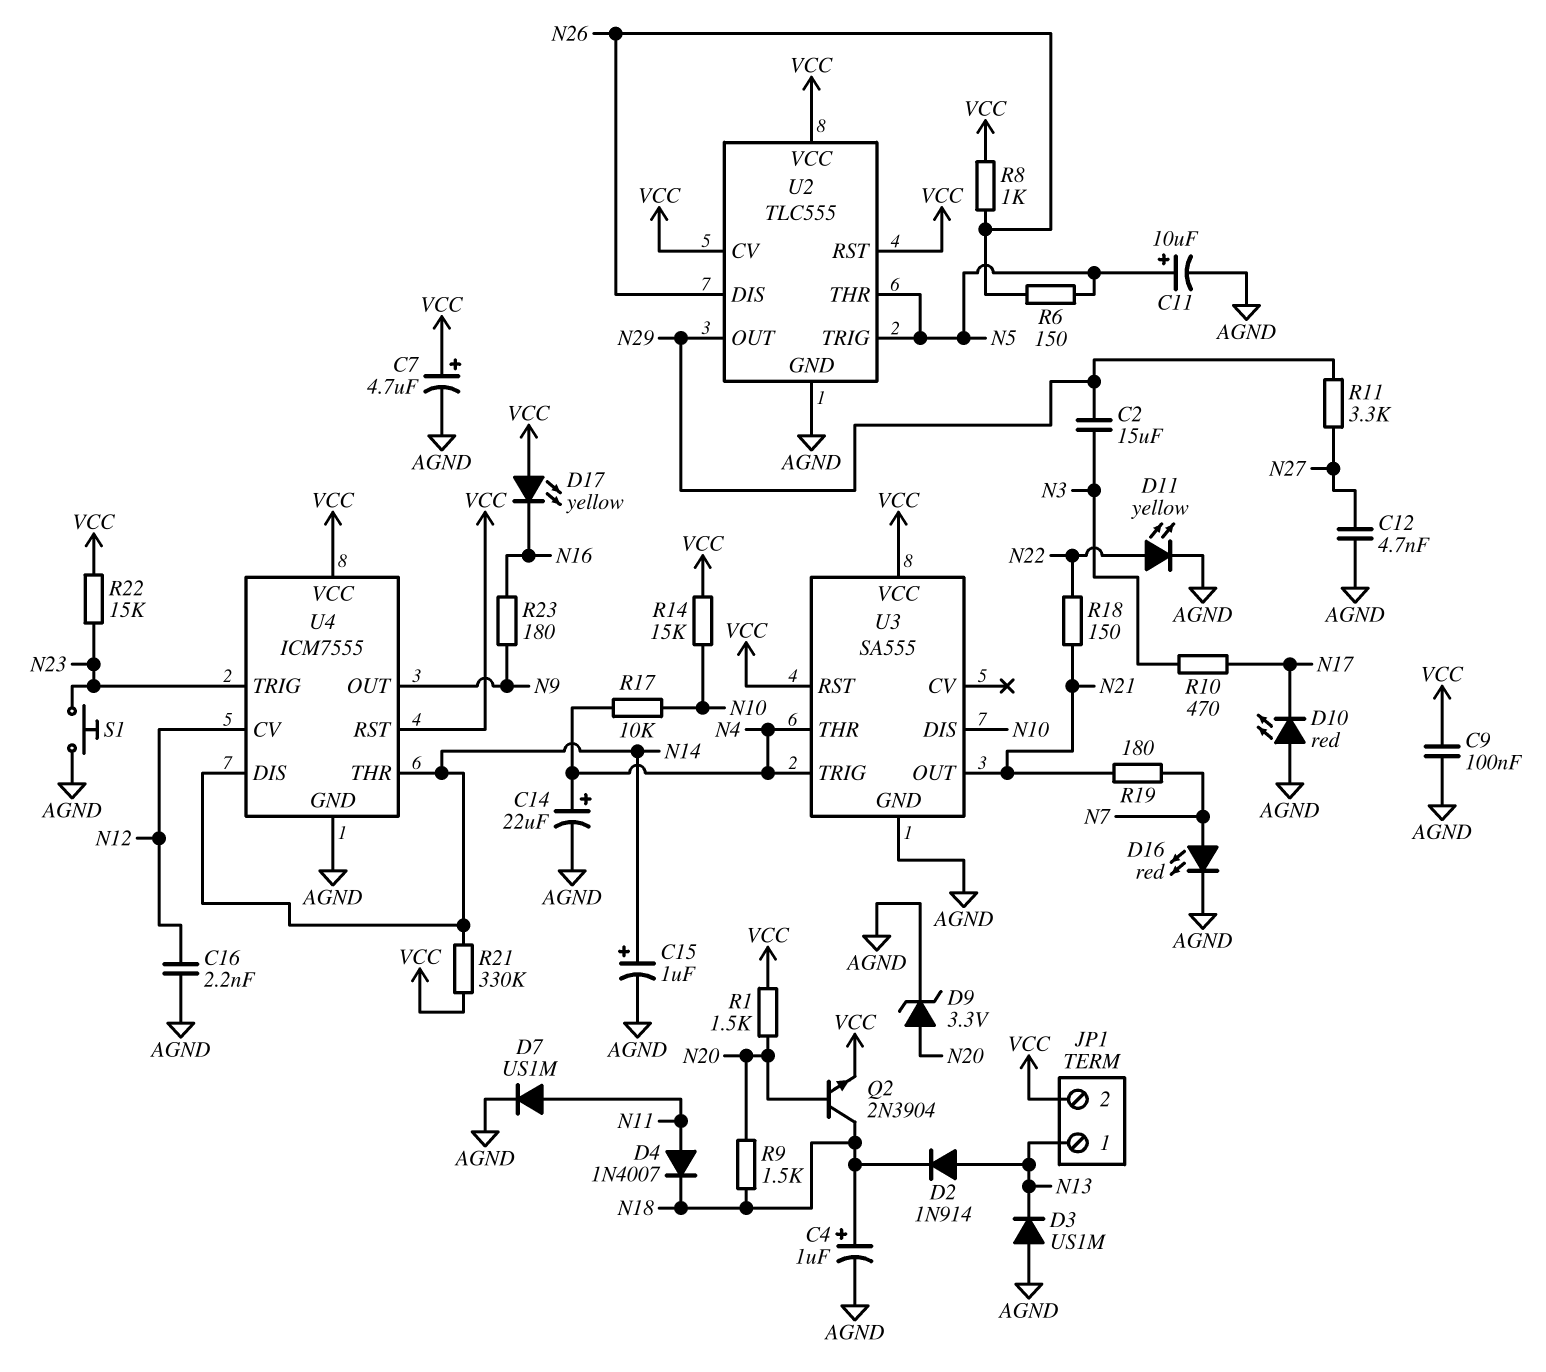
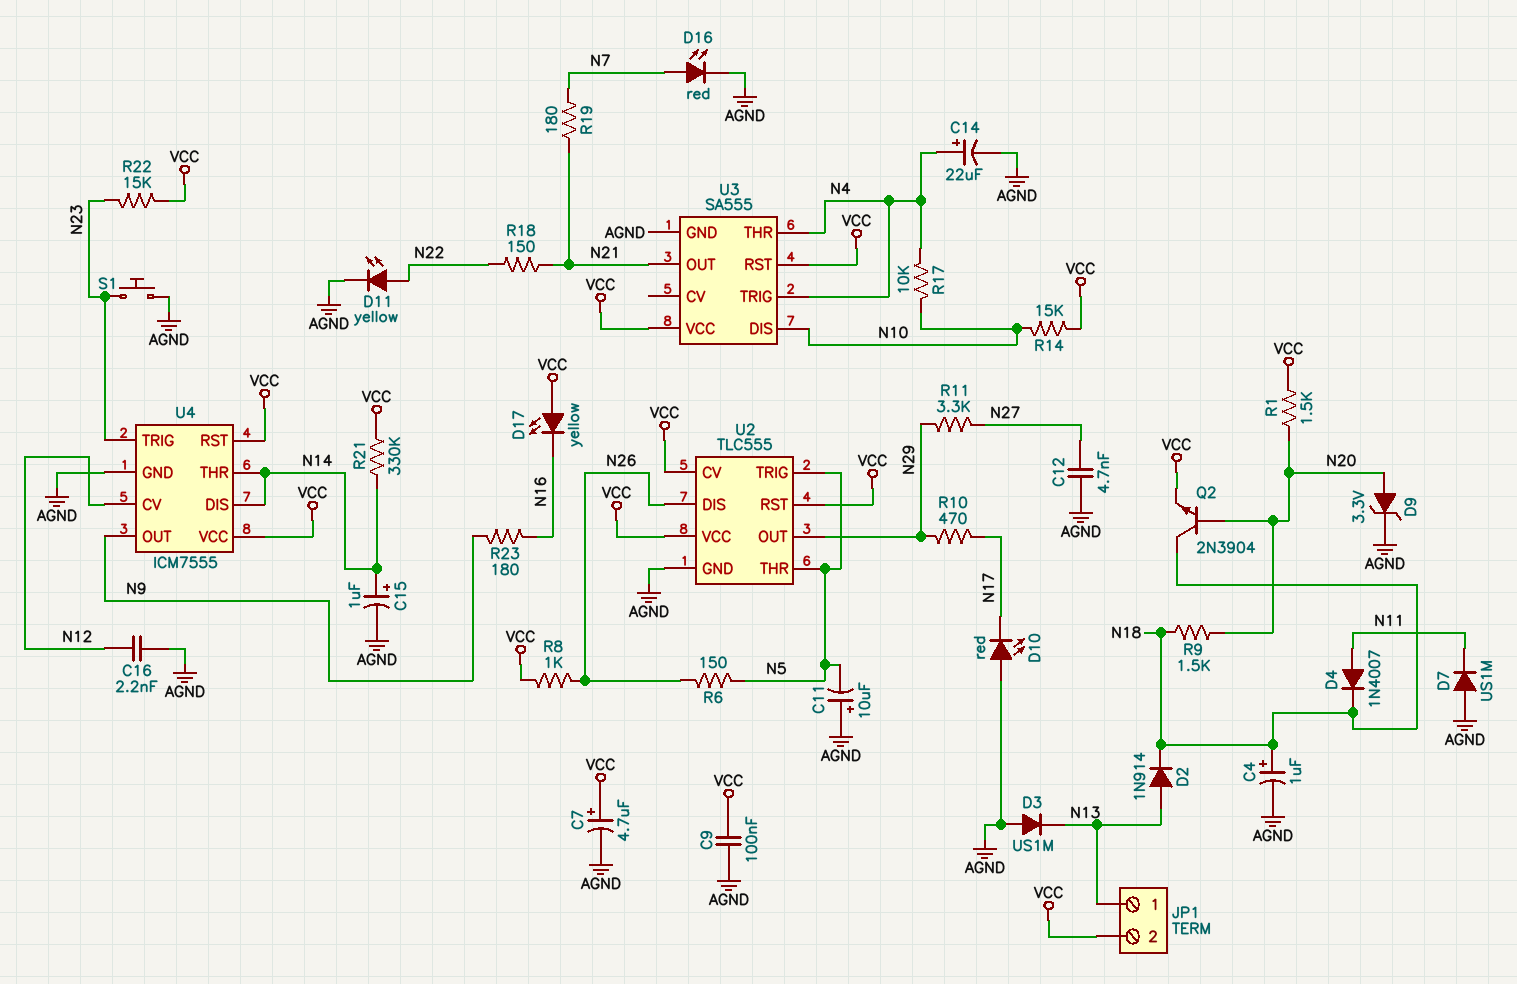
C2: 15uF (N3, N29) -> none
C11: 10uF (plus N5, minus AGND) -> 10uF (plus AGND, minus N5)
D7: diode US1M (A N11, K AGND) -> diode US1M (A AGND, K N11)
R10: 470 (N3, N17) -> 470 (N17, N29)

